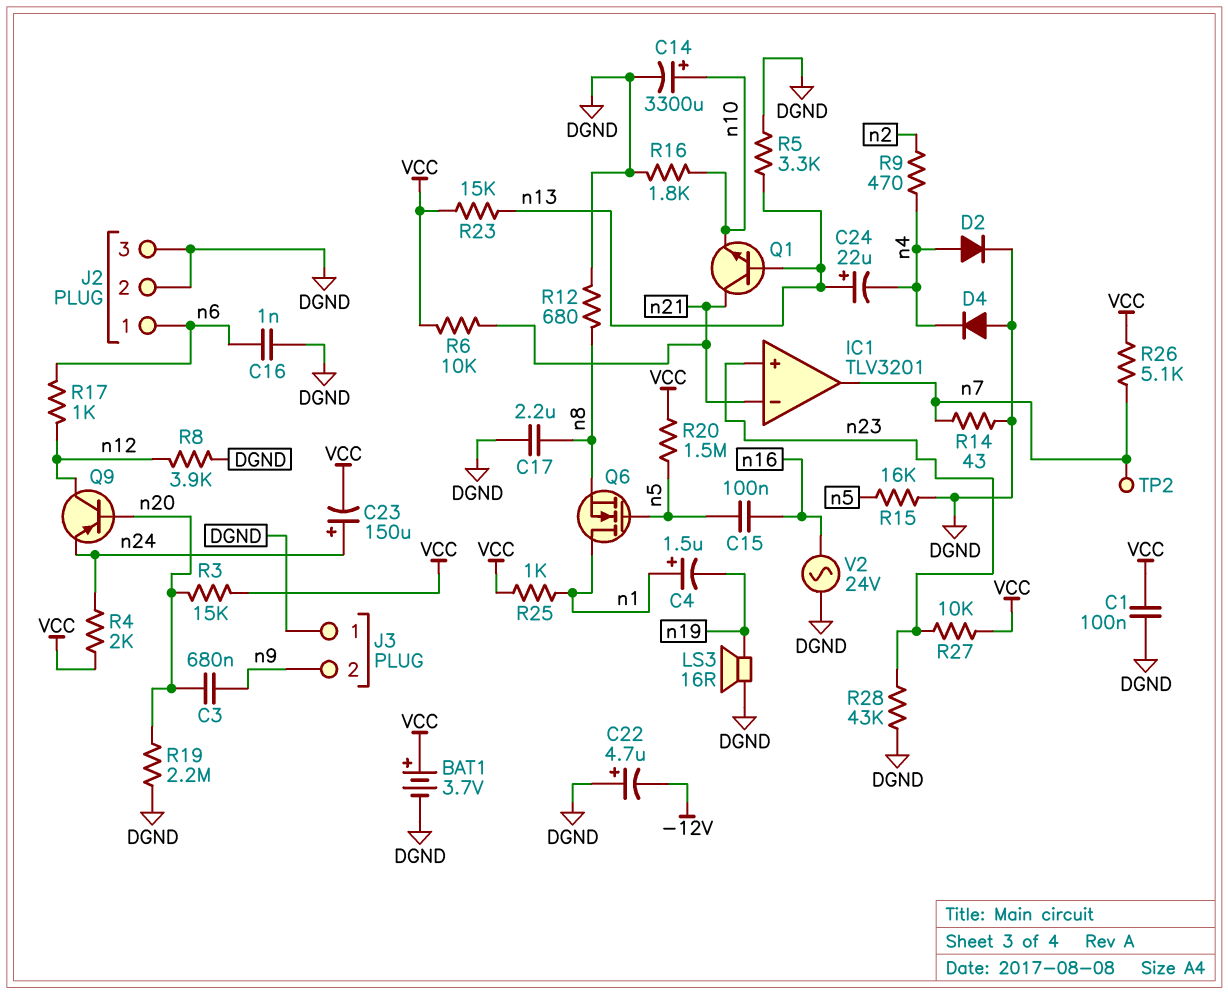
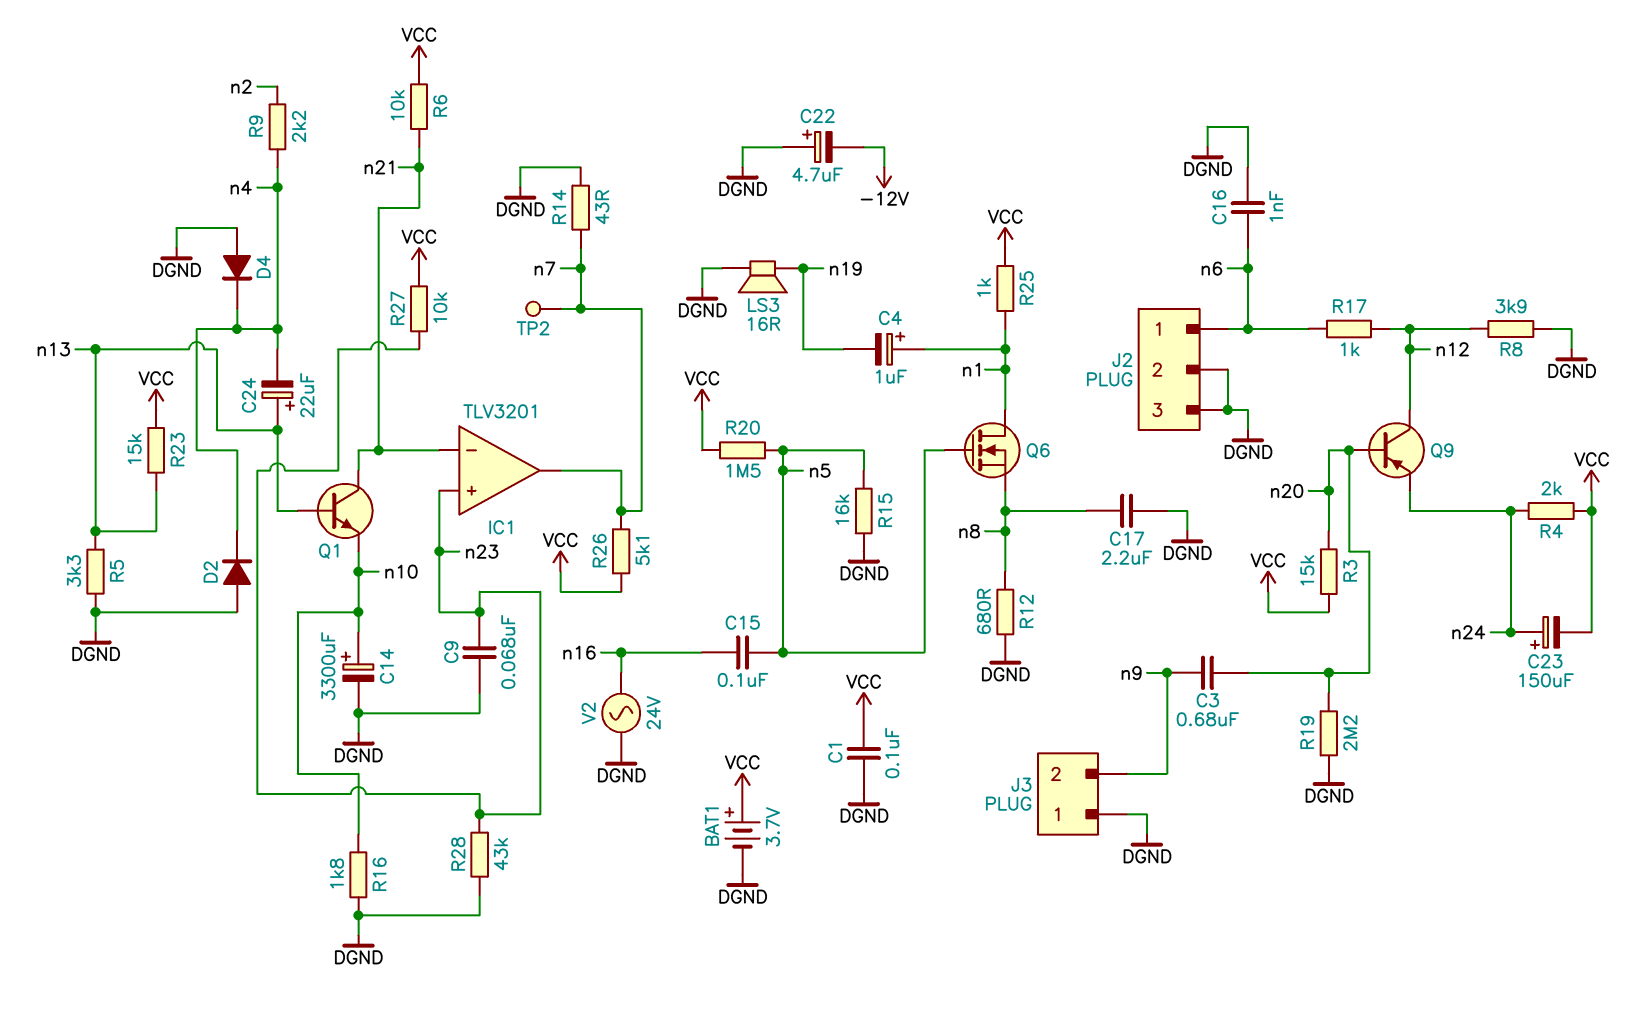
C4: 1.5uF (plus n1, minus n19) -> 1uF (plus n1, minus n19)
C9: none -> 68nF (DGND, n23)
D2: diode (A n4, K DGND) -> diode (A DGND, K n4)
R9: 470 (n2, n4) -> 2.2k (n2, n4)

